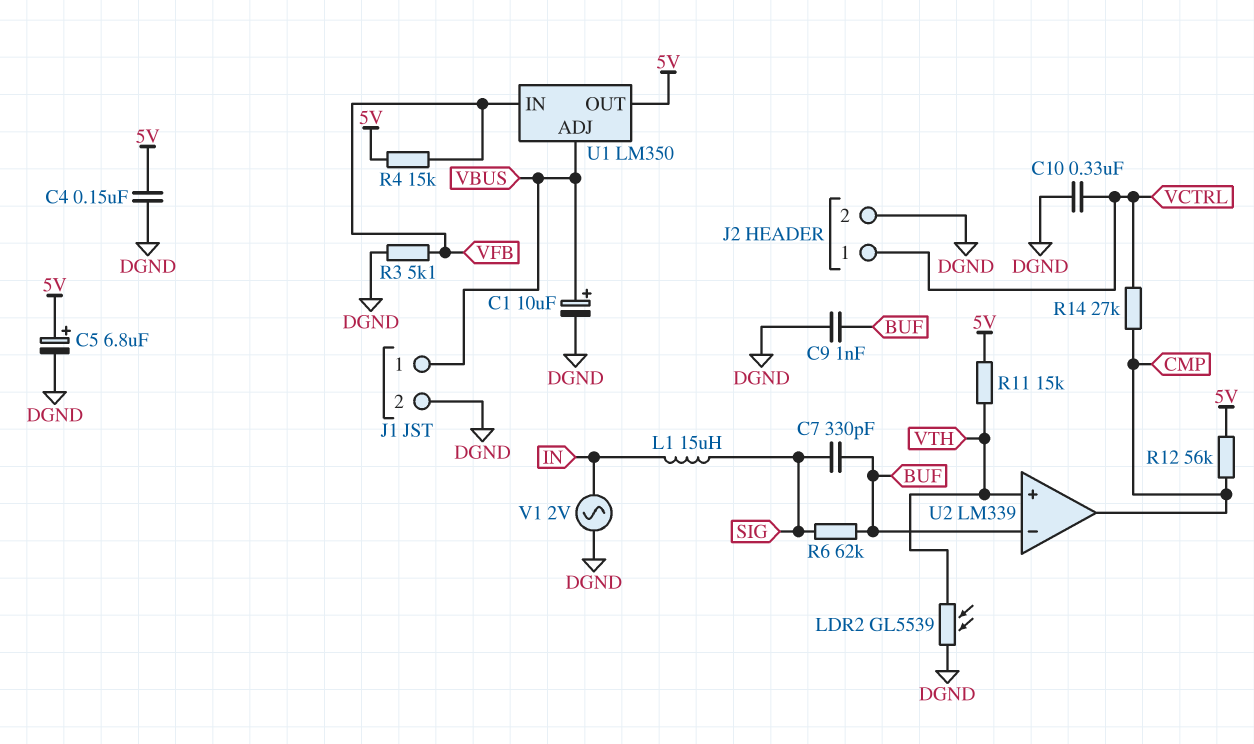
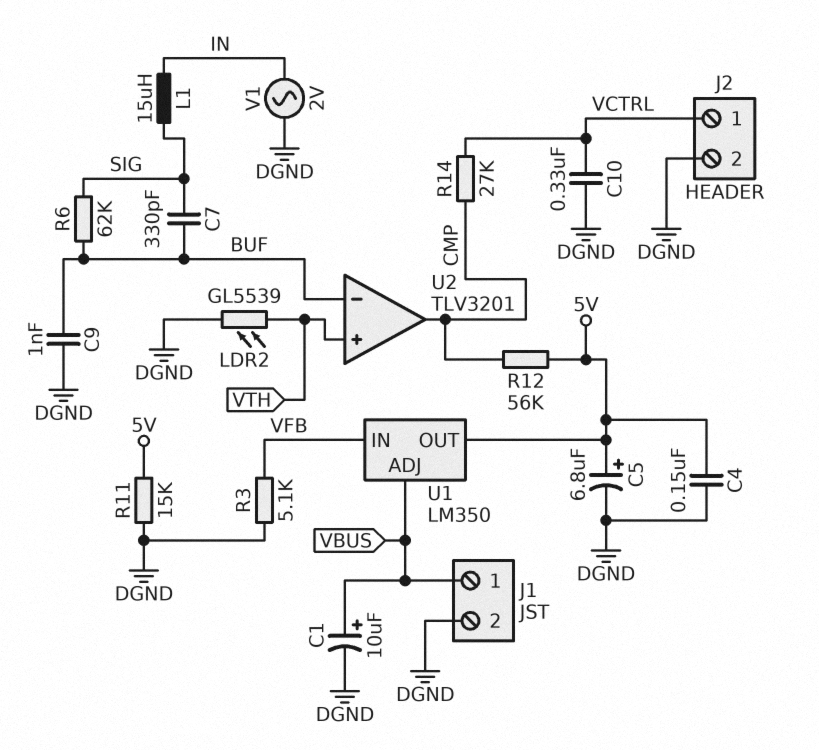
R4: 15k (5V, VFB) -> none
R11: 15k (5V, VTH) -> 15k (5V, DGND)
U2: LM339 -> TLV3201

